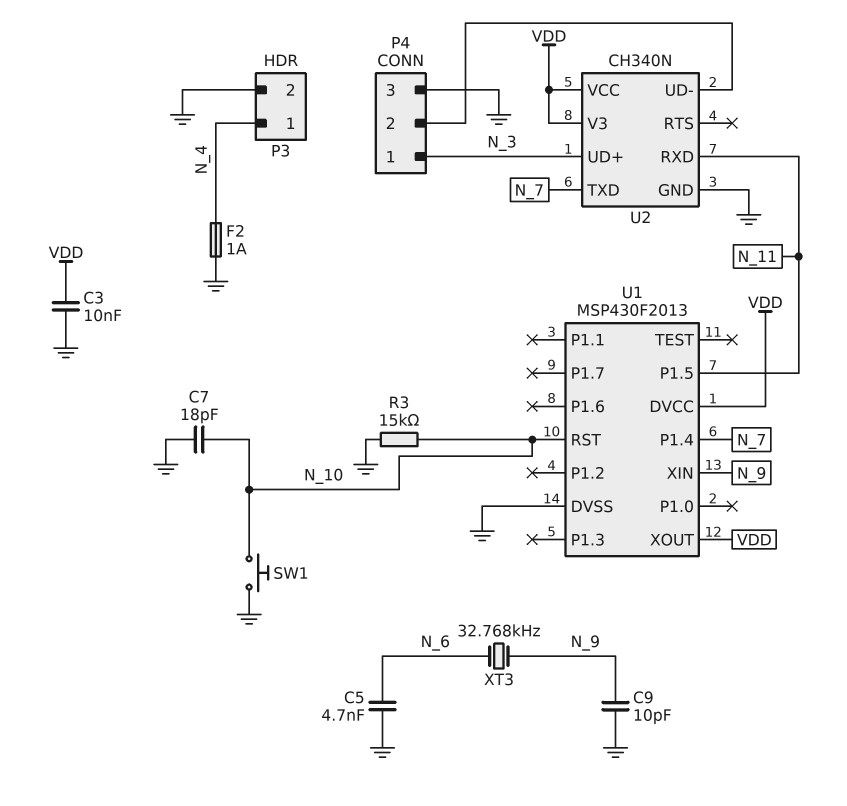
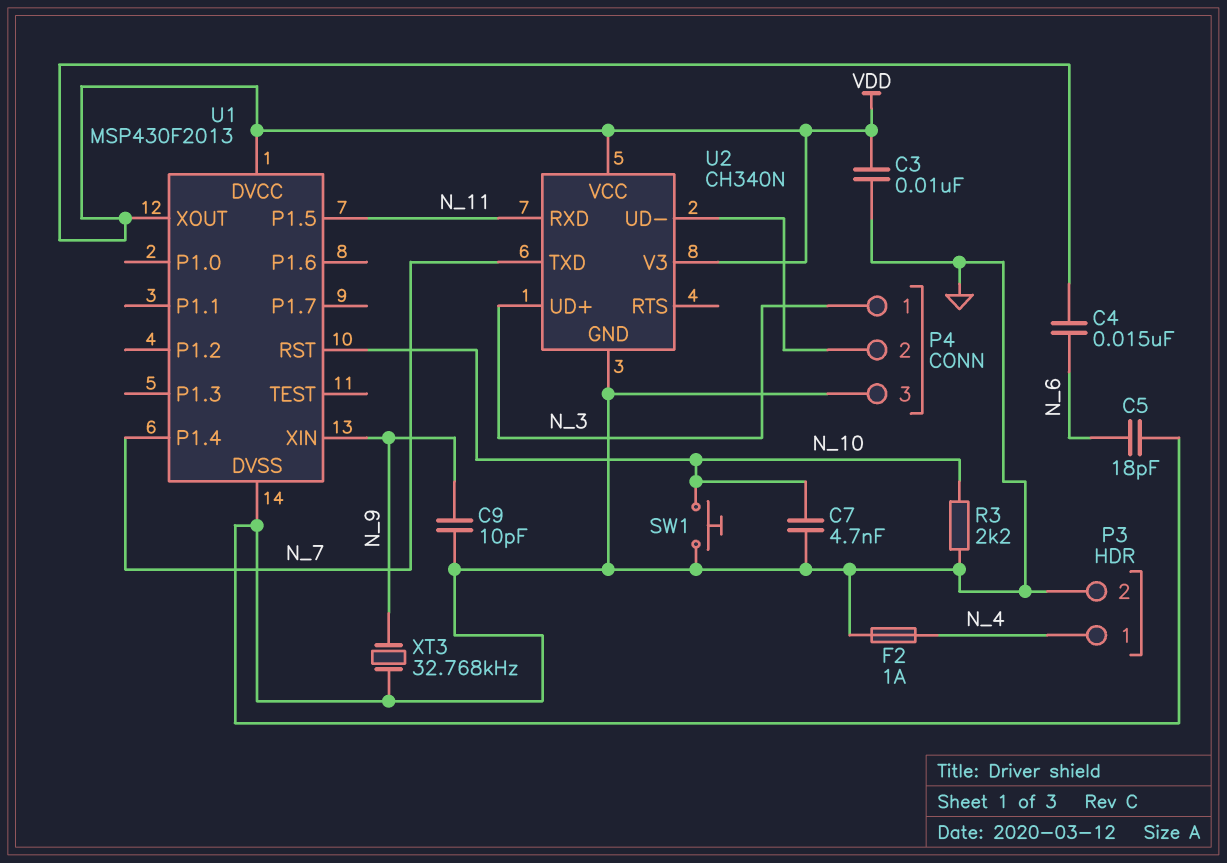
C4: none -> 15nF (N_6, VDD)
C5: 4.7nF (GND, N_6) -> 18pF (GND, N_6)
C7: 18pF (GND, N_10) -> 4.7nF (GND, N_10)
R3: 15k (GND, N_10) -> 2.2k (GND, N_10)
XT3: 32.768kHz (N_6, N_9) -> 32.768kHz (GND, N_9)

